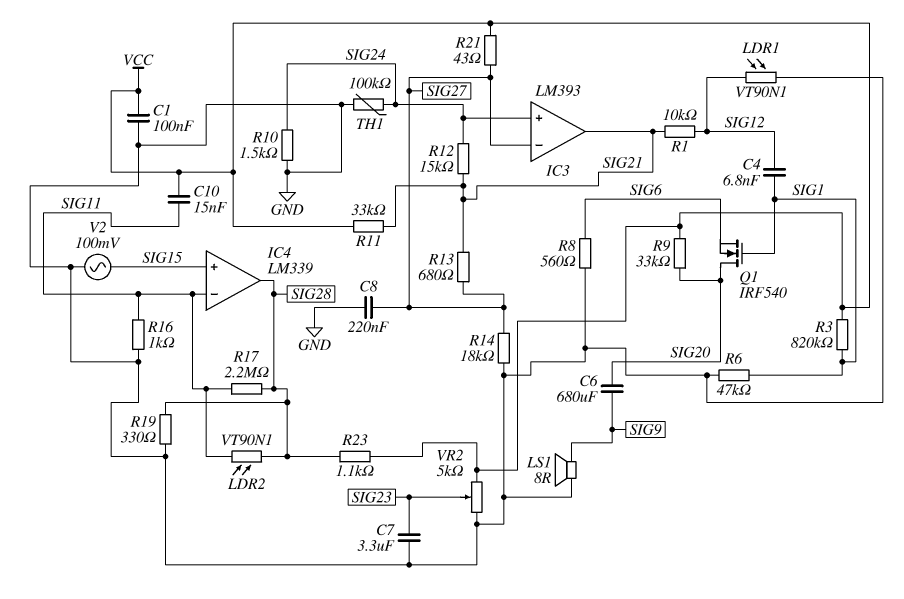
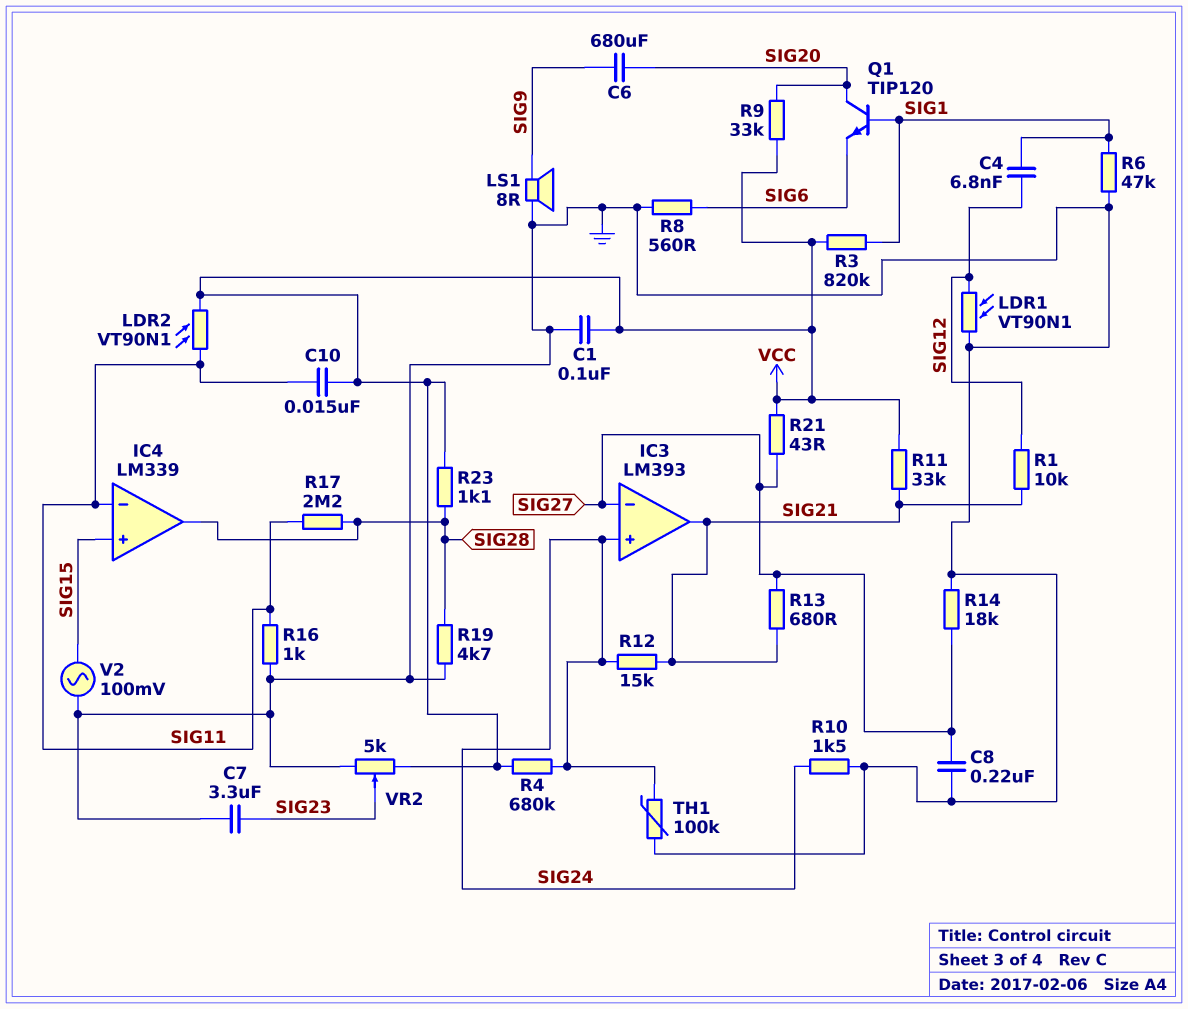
LDR2: VT90N1 (SIG11, SIG28) -> VT90N1 (SIG11, VCC)
Q1: NMOS IRF540 (G SIG1, D SIG20, S SIG6) -> NPN TIP120 (B SIG1, C SIG20, E SIG6)
R4: none -> 680k (SIG24, VCC)
R19: 330 (GND, SIG28) -> 4.7k (GND, SIG28)

